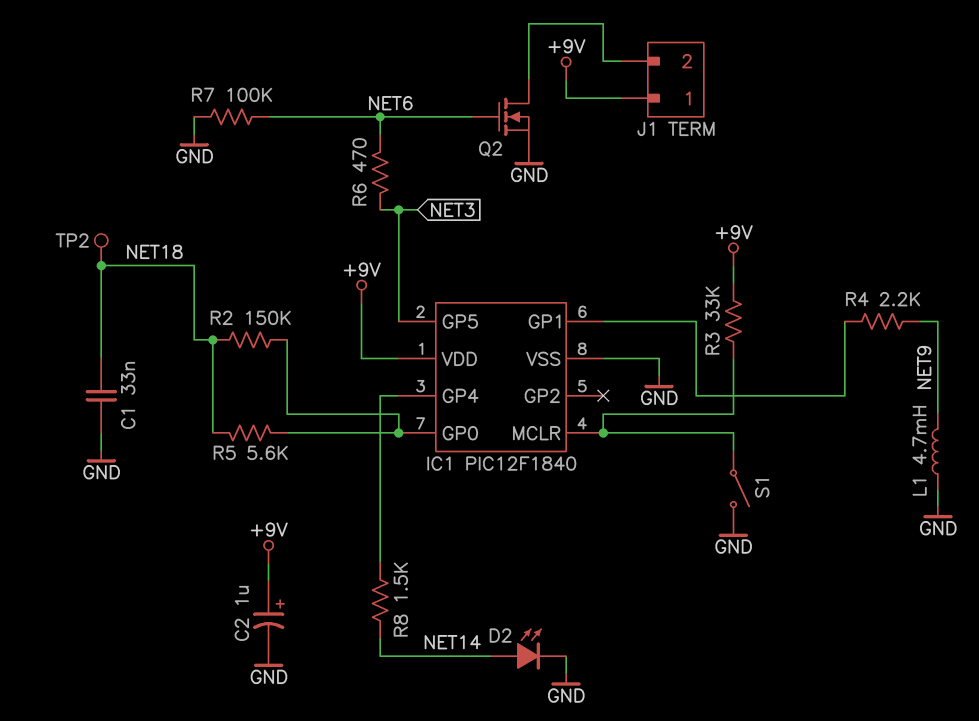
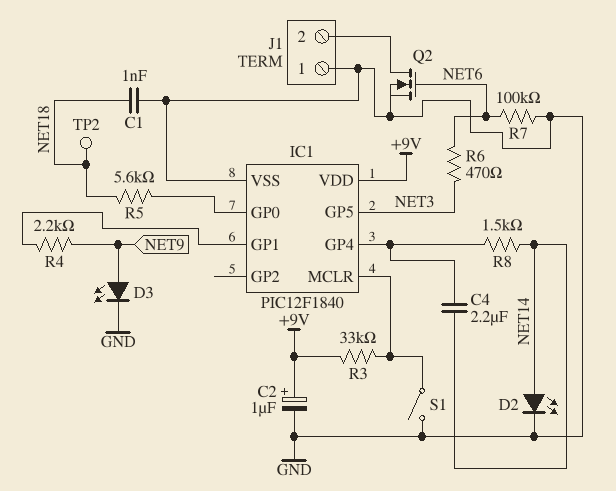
C1: 33nF (GND, NET18) -> 1nF (GND, NET18)
C4: none -> 2.2uF (IC1/GP4, NET14)
D3: none -> LED (A NET9, K GND)
J1 pin 1: +9V -> GND
L1: 4.7mH (GND, NET9) -> none
R2: 150k (IC1/GP0, NET18) -> none

